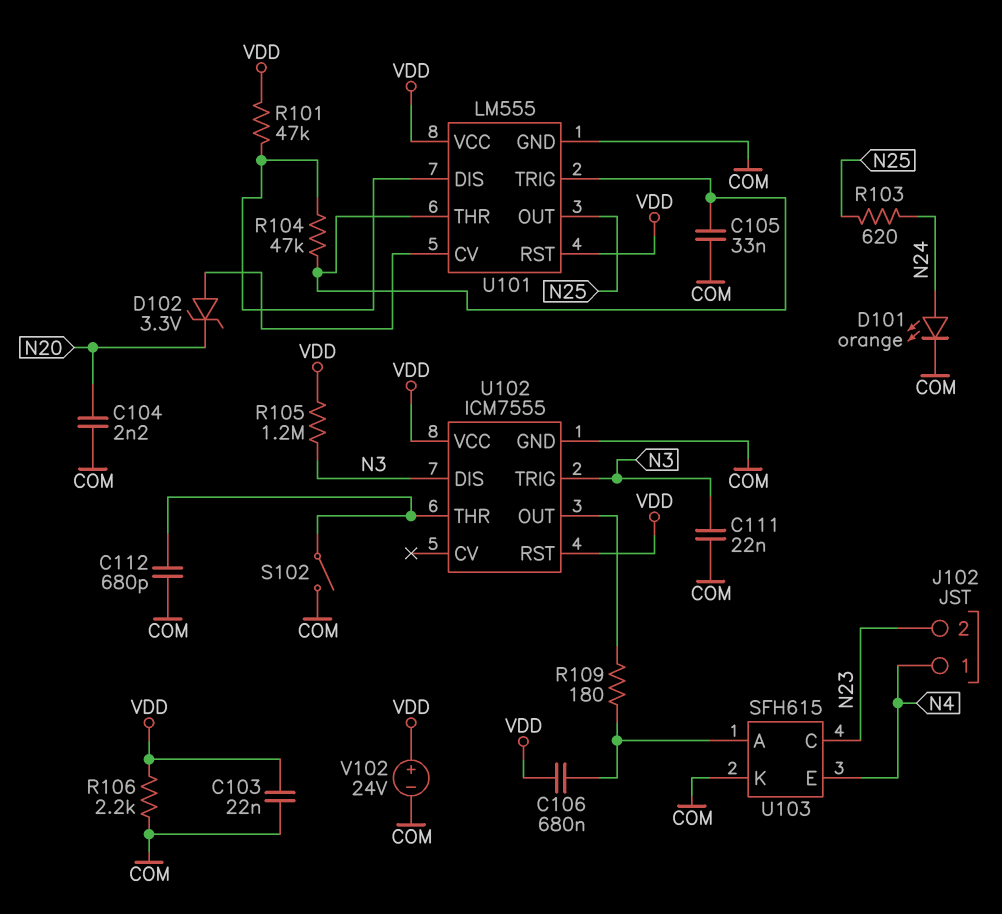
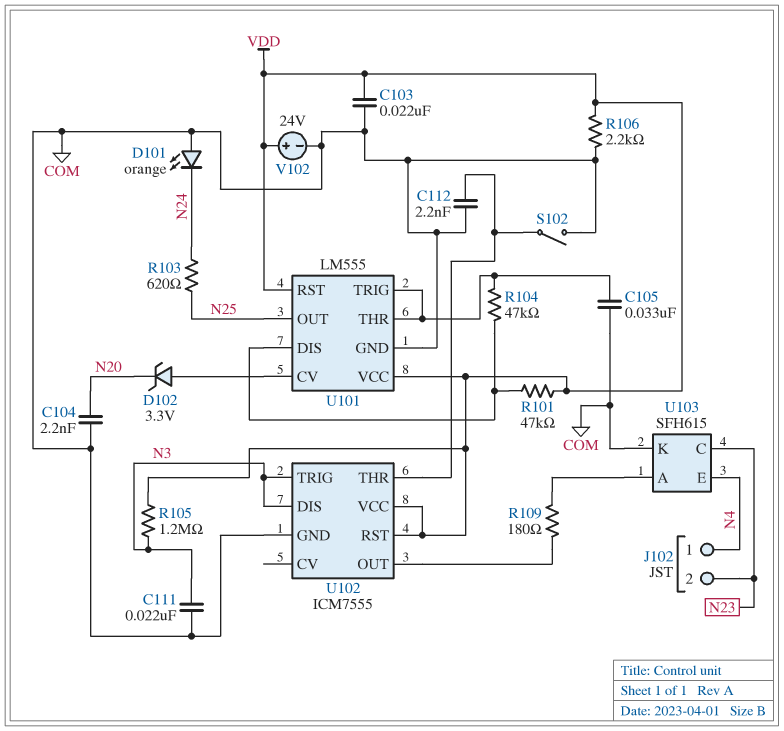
C106: 680nF (U103/A, VDD) -> none
C112: 680pF (COM, U102/THR) -> 2.2nF (COM, U102/THR)
D101: LED orange (A N24, K COM) -> LED orange (A COM, K N24)

